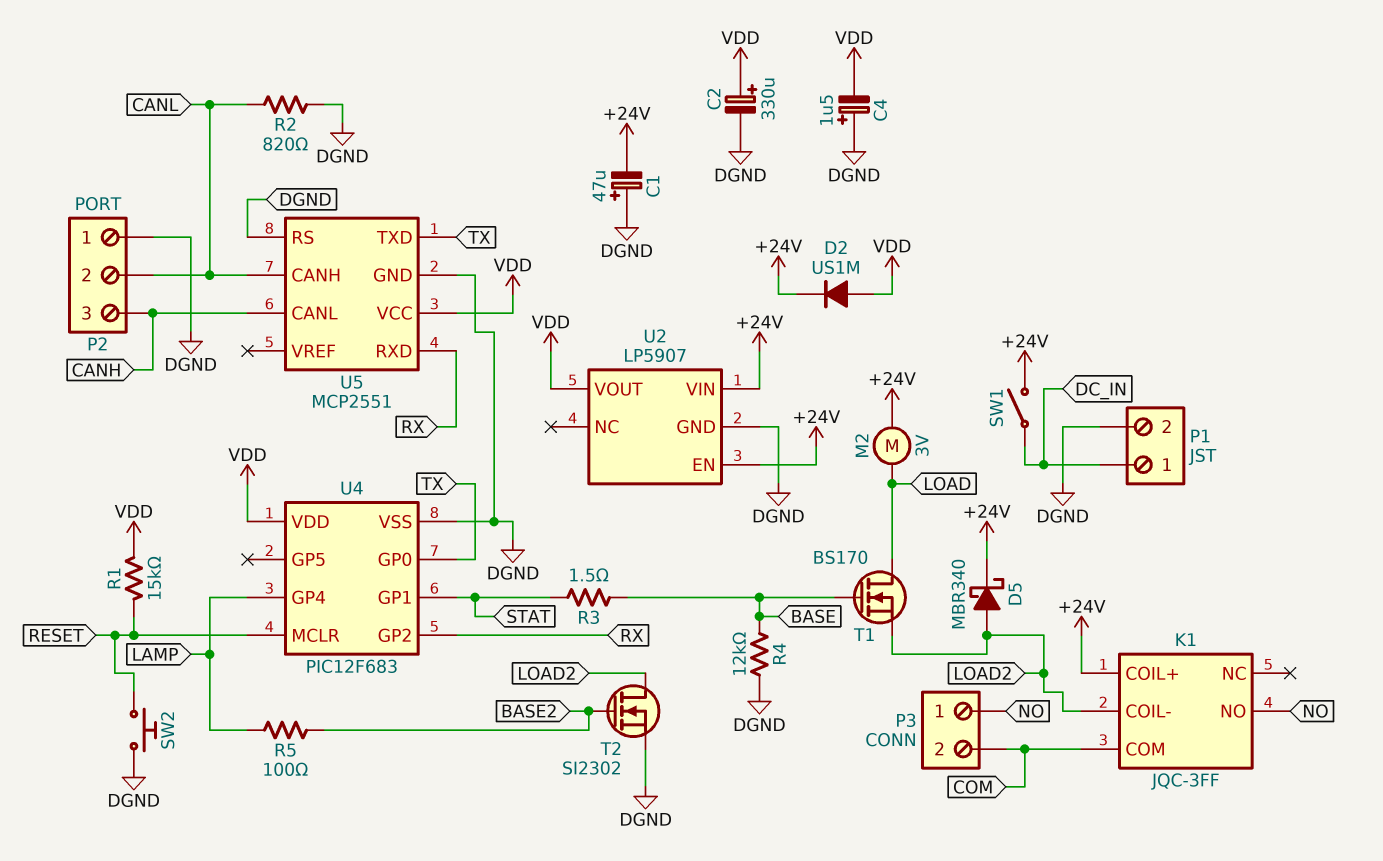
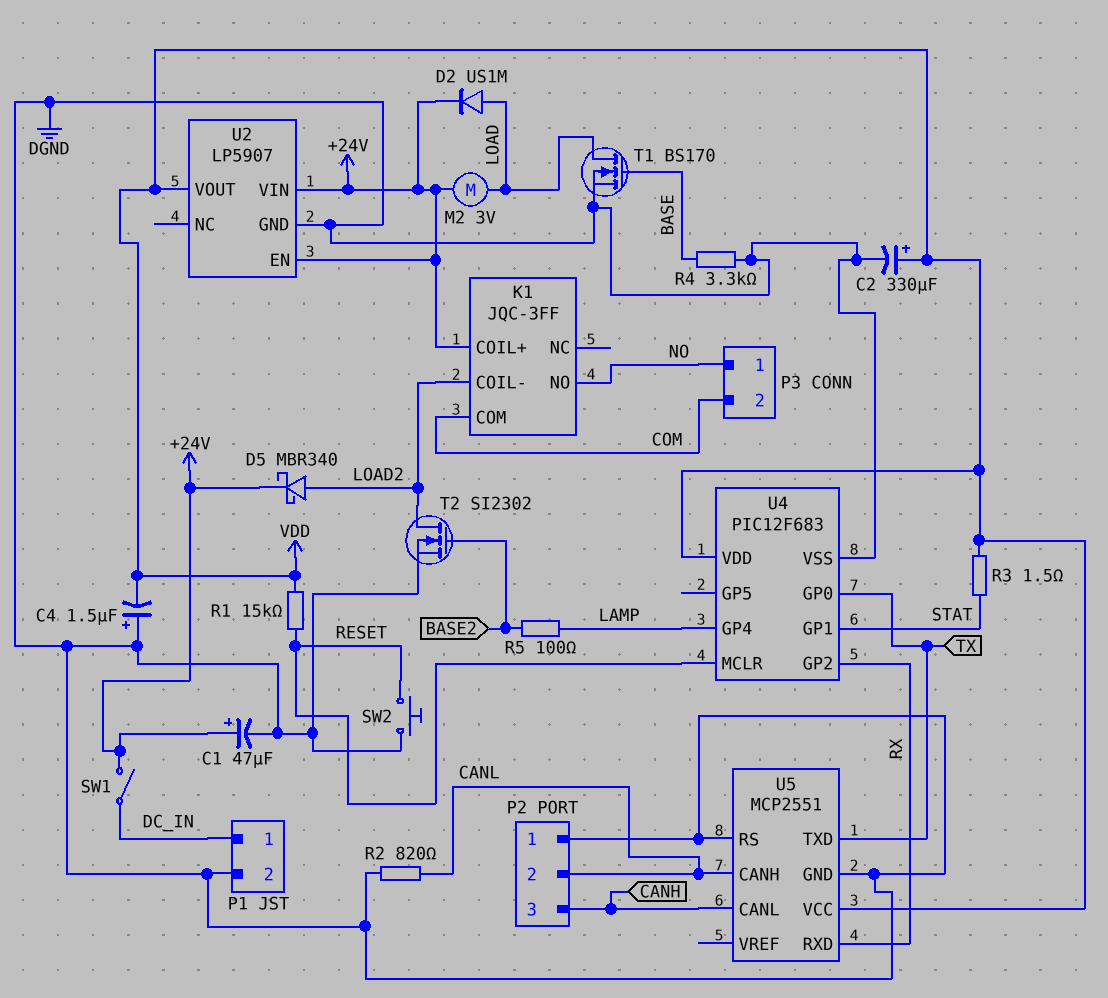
C1: 47uF (plus DGND, minus +24V) -> 47uF (plus +24V, minus DGND)
D2: diode US1M (A VDD, K +24V) -> diode US1M (A LOAD, K +24V)
R3: 1.5 (BASE, STAT) -> 1.5 (STAT, VDD)
R4: 12k (BASE, DGND) -> 3.3k (BASE, DGND)
T1: NMOS BS170 (G BASE, D LOAD, S LOAD2) -> NMOS BS170 (G BASE, D LOAD, S DGND)

